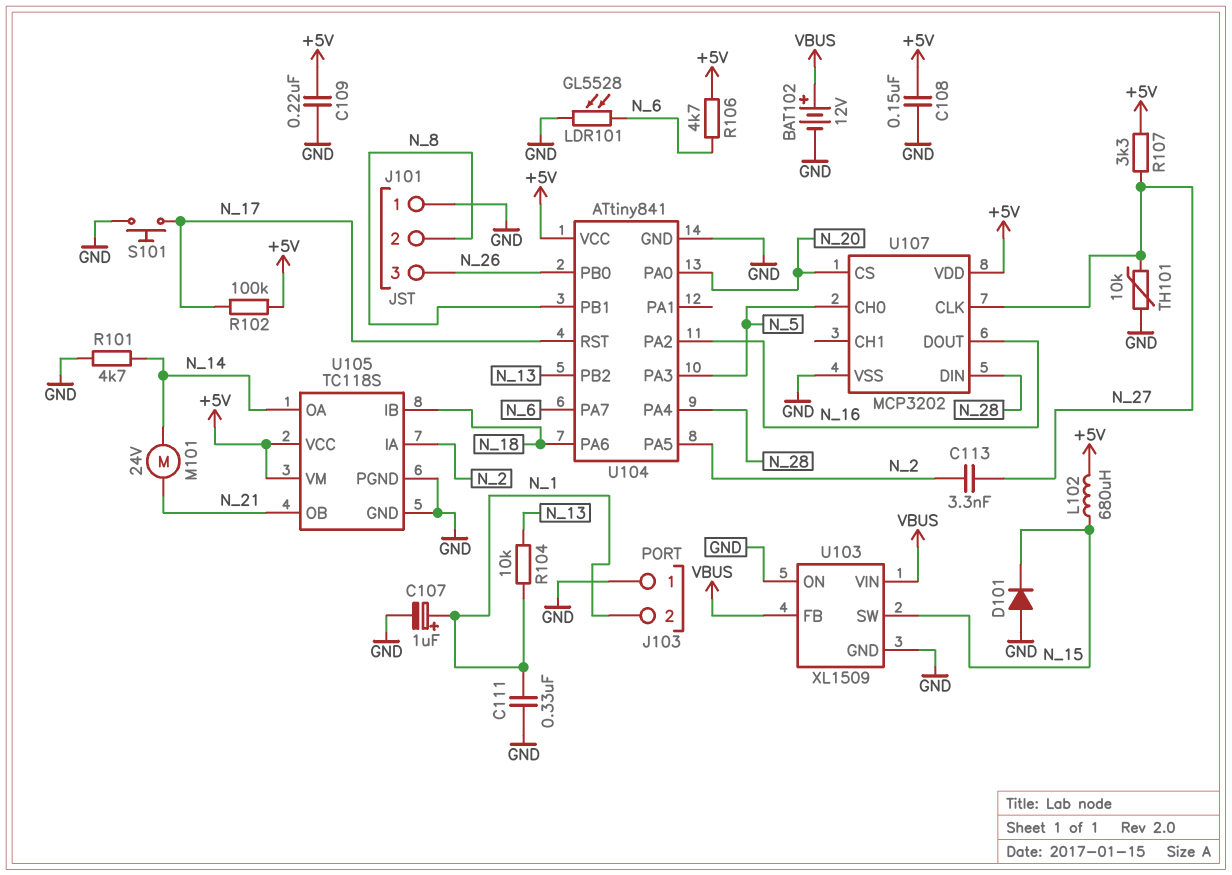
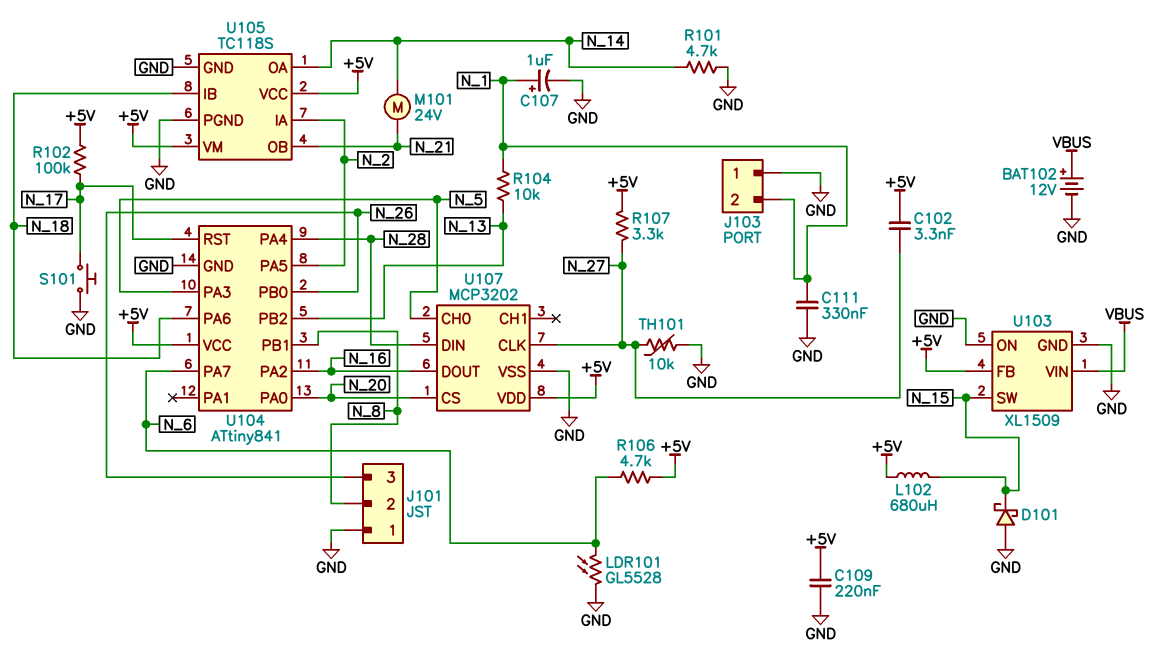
C102: none -> 3.3nF (+5V, N_27)
C108: 150nF (+5V, GND) -> none
C113: 3.3nF (N_2, N_27) -> none
D101: diode (A GND, K N_15) -> schottky (A GND, K N_15)
U103 pin FB: VBUS -> +5V

